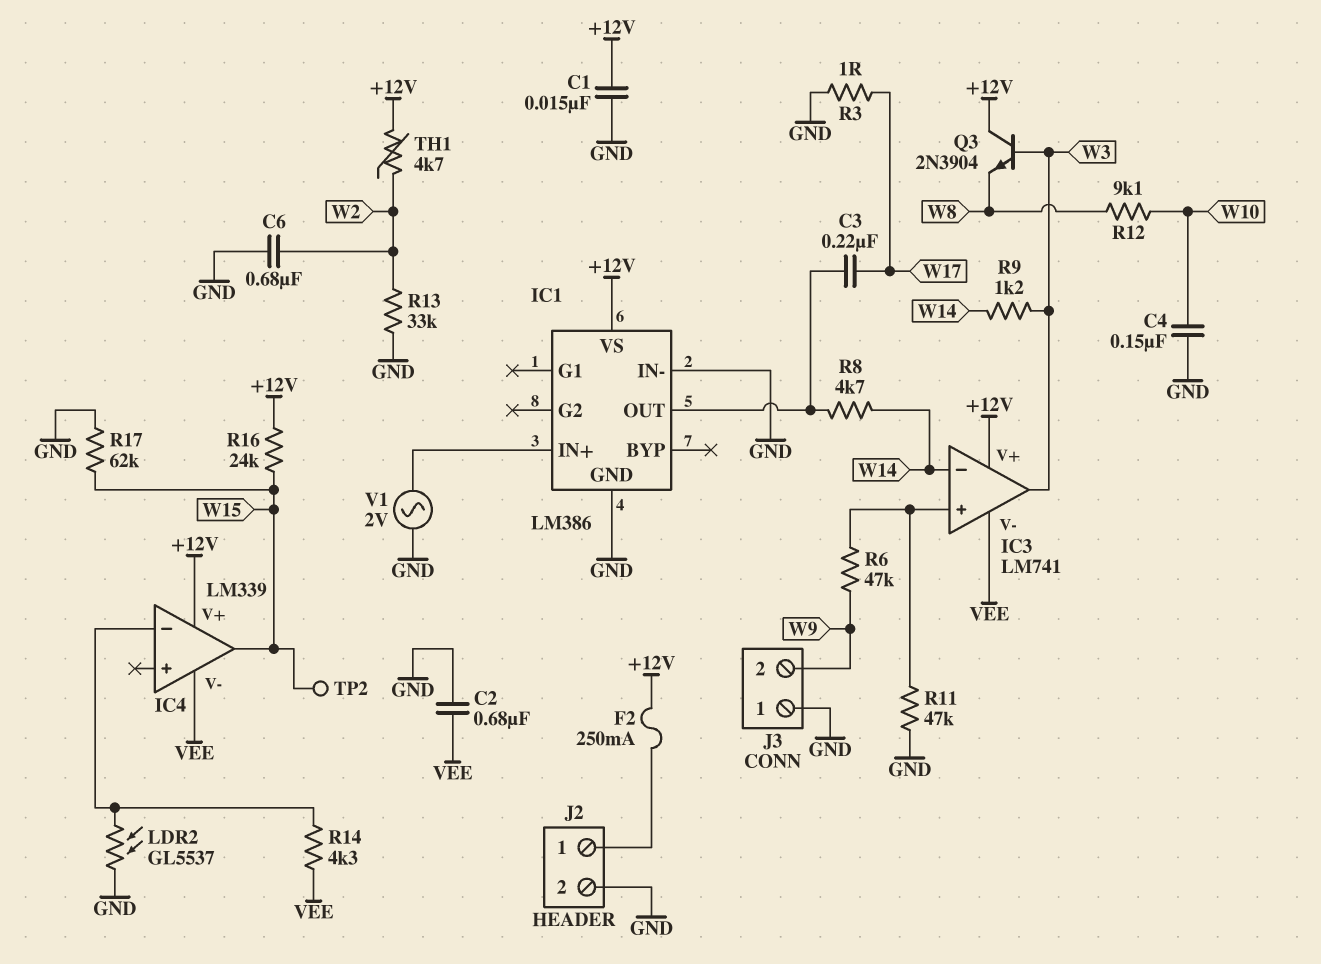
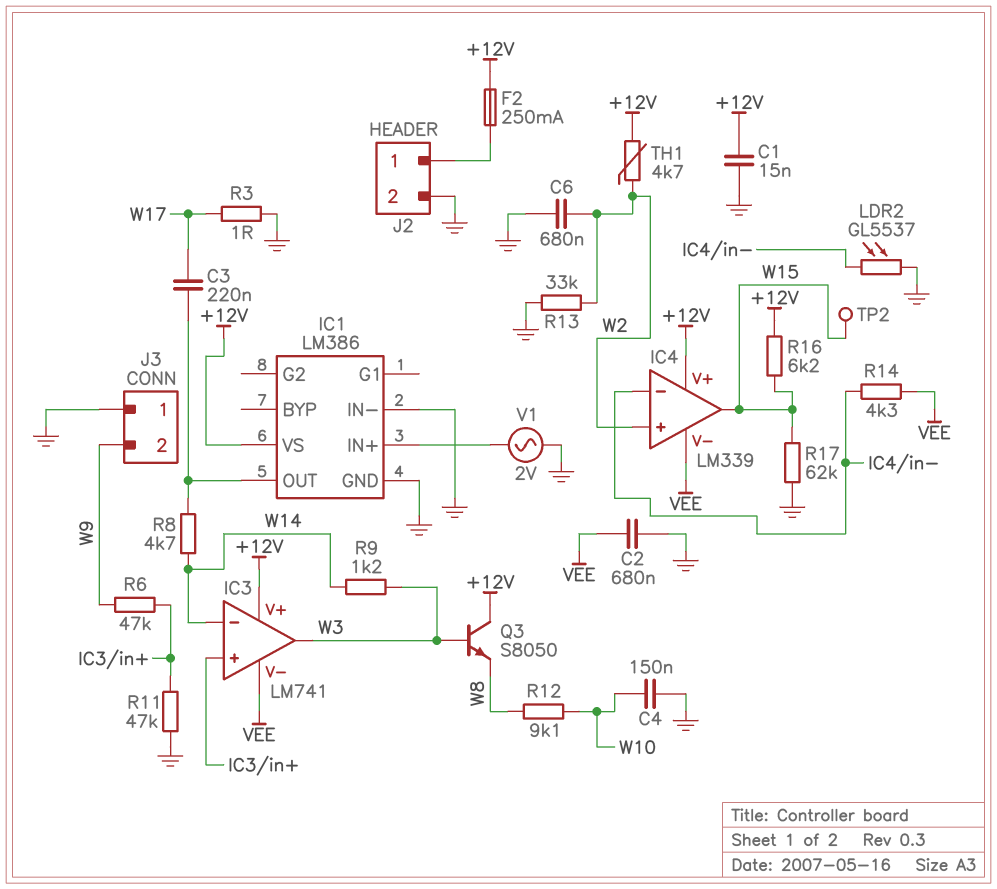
IC4 pin in+: none -> W2
Q3: NPN 2N3904 (B W3, C +12V, E W8) -> NPN S8050 (B W3, C +12V, E W8)
R16: 24k (+12V, W15) -> 6.2k (+12V, W15)

